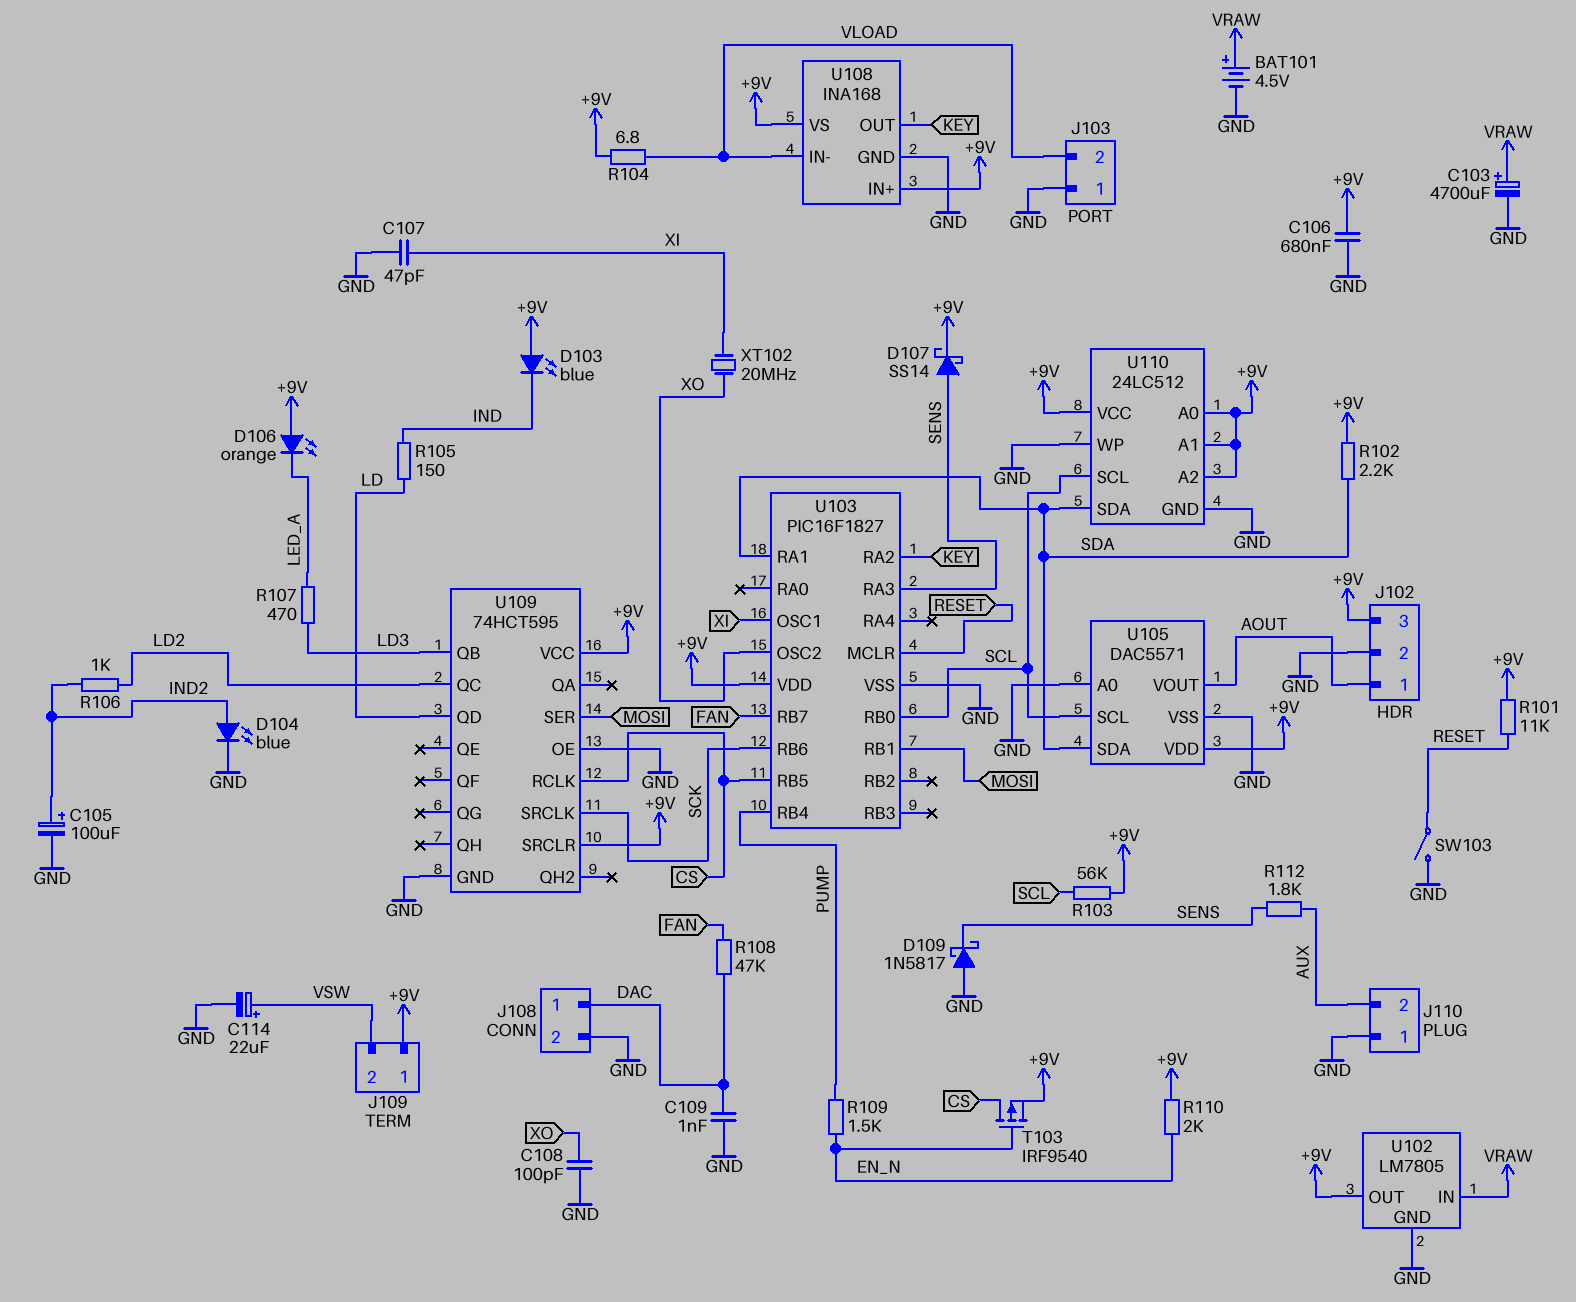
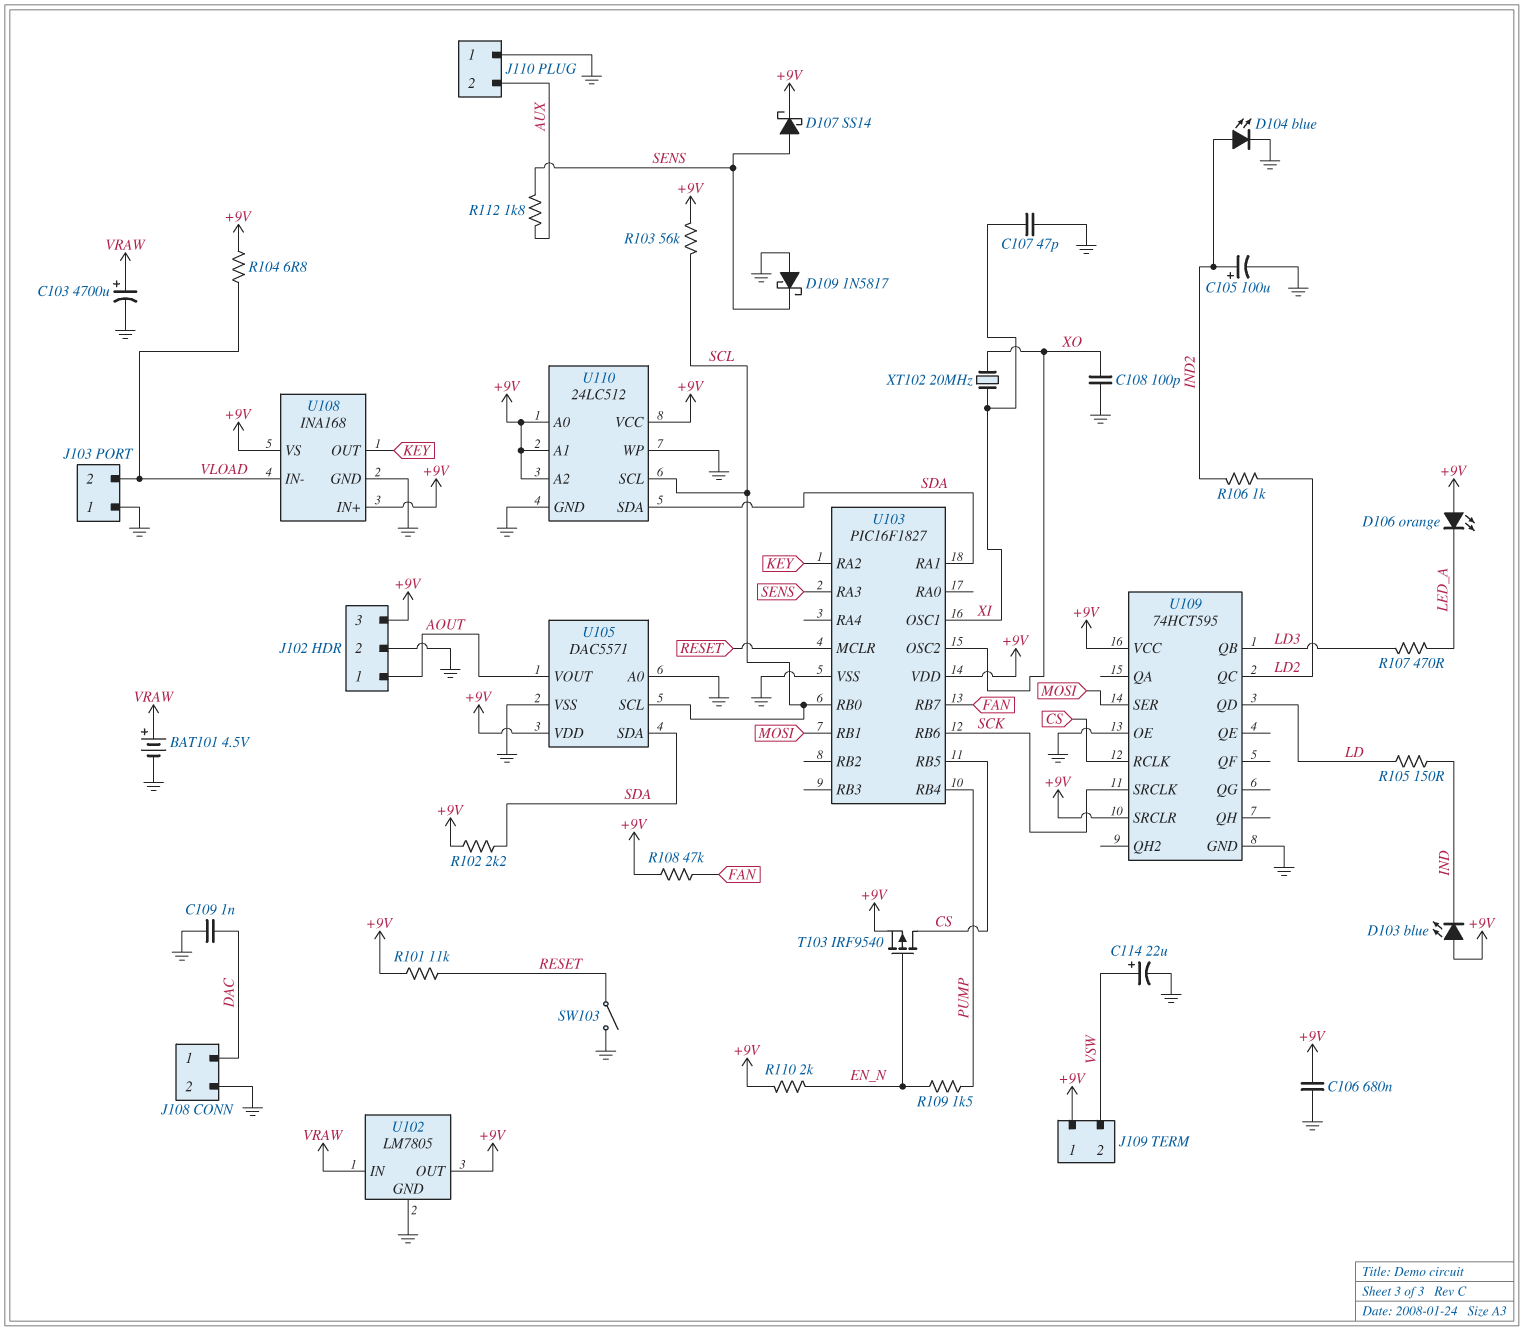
R108: 47k (DAC, FAN) -> 47k (+9V, FAN)

